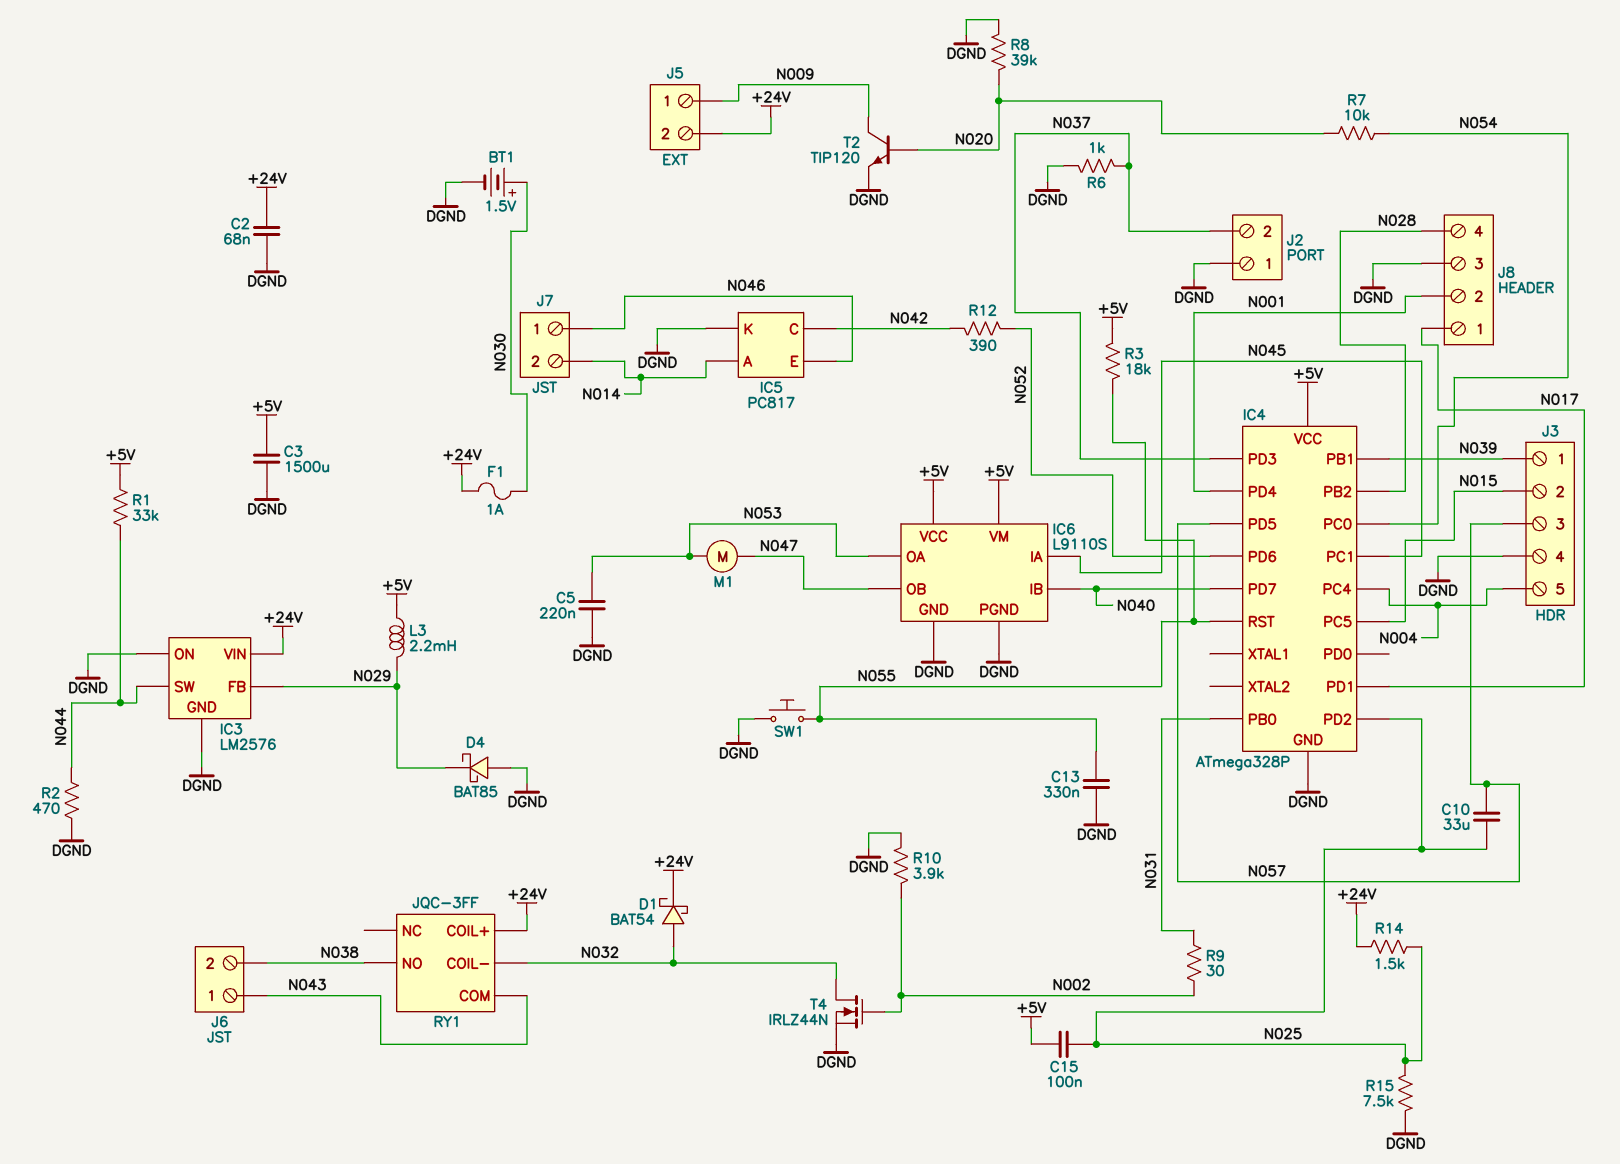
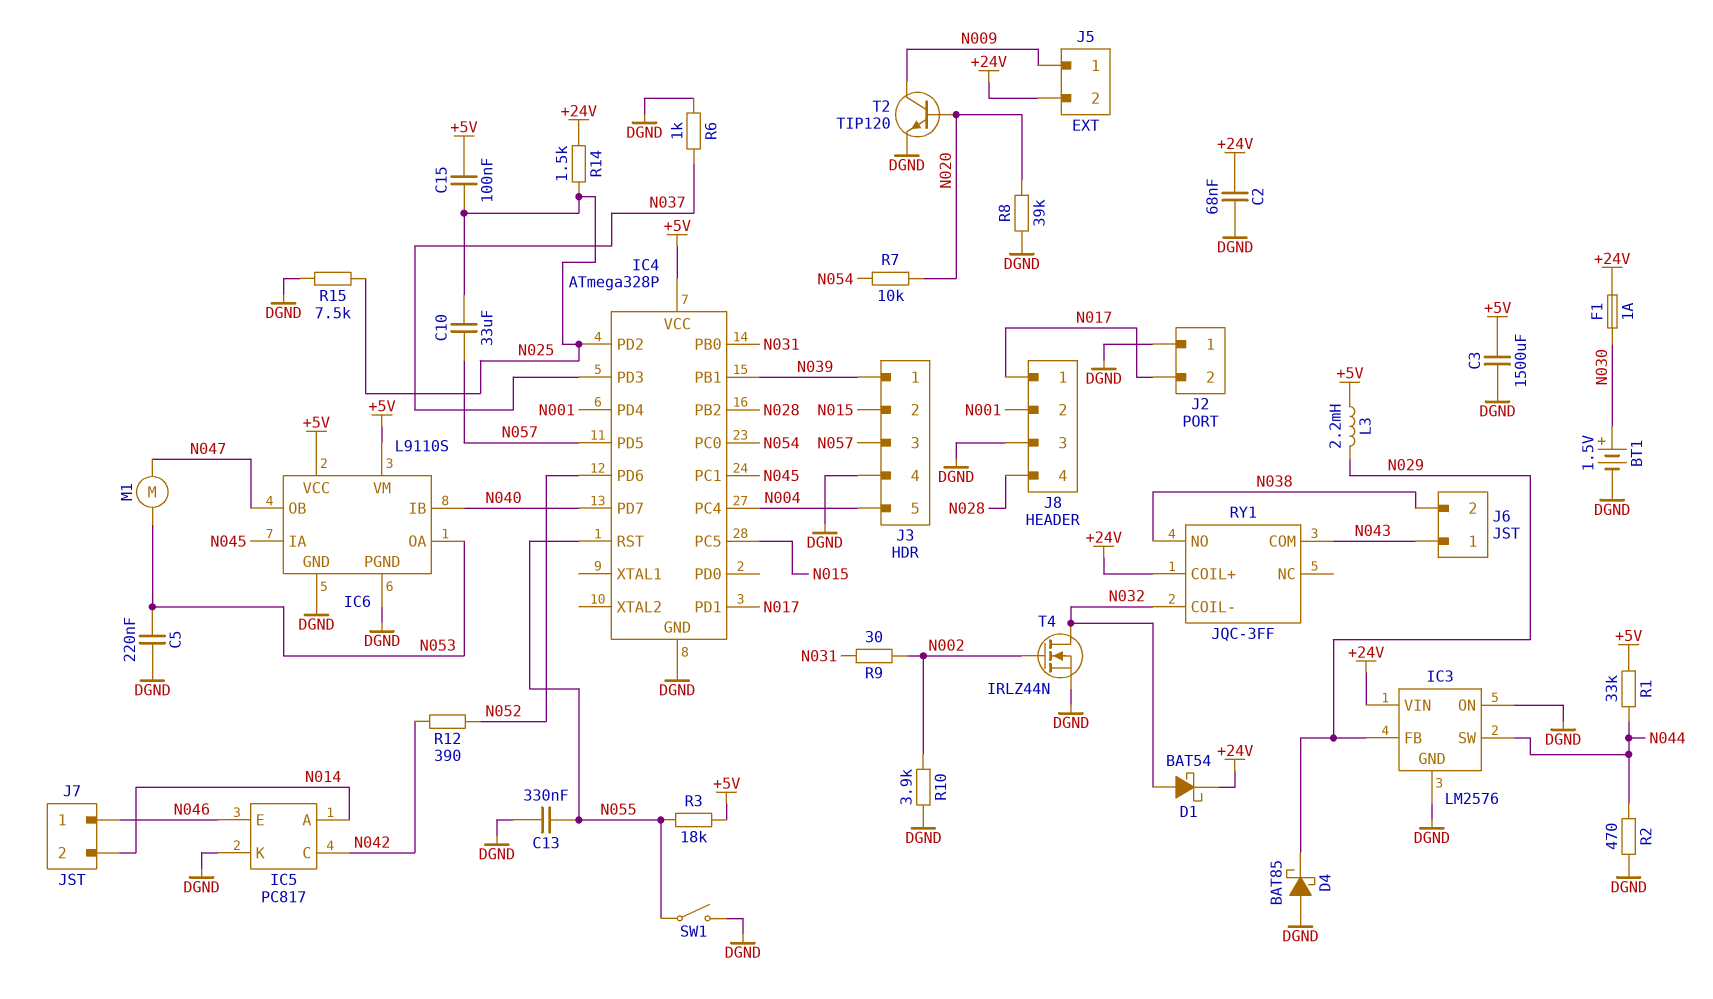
J2 pin 2: N037 -> N017
SW1: button (DGND, N055) -> switch (DGND, N055)

